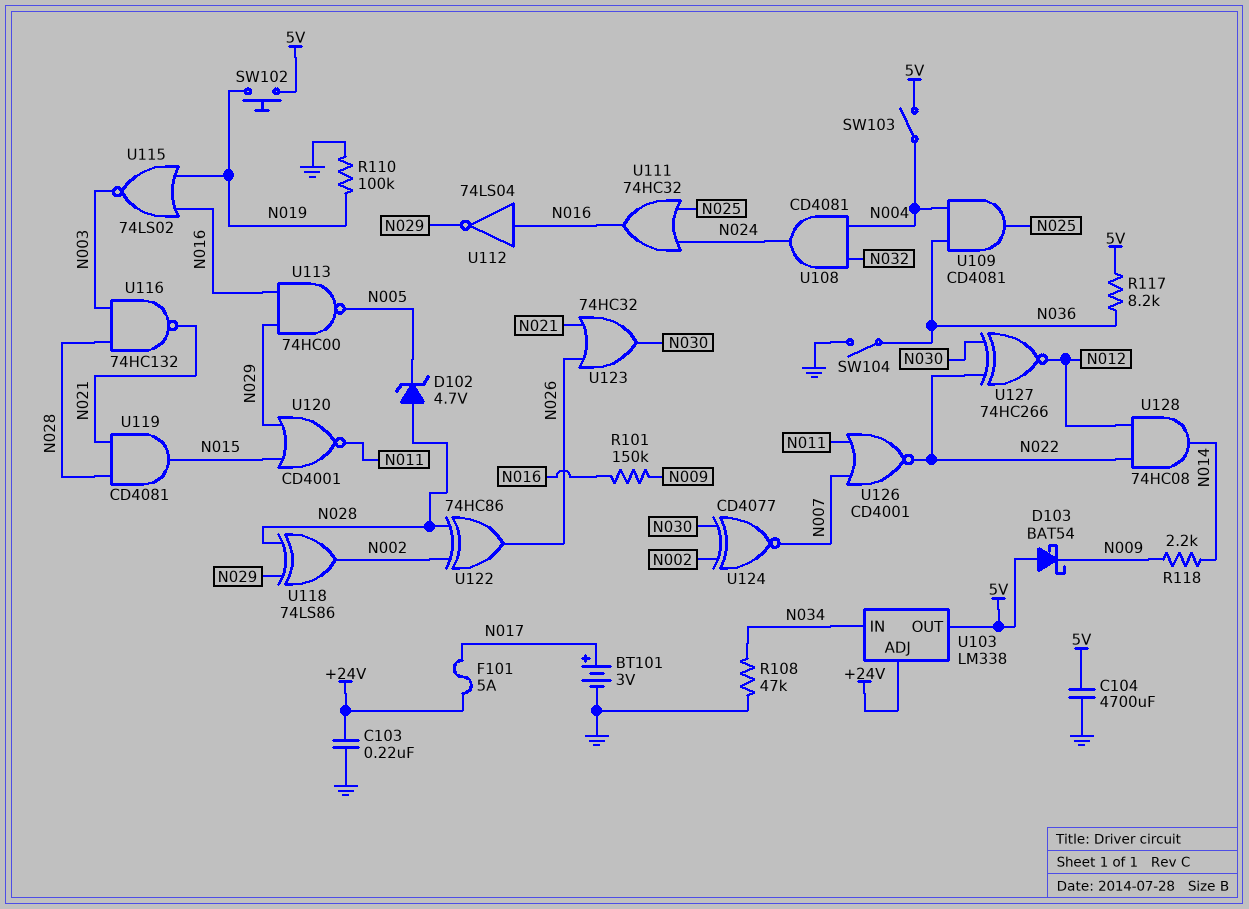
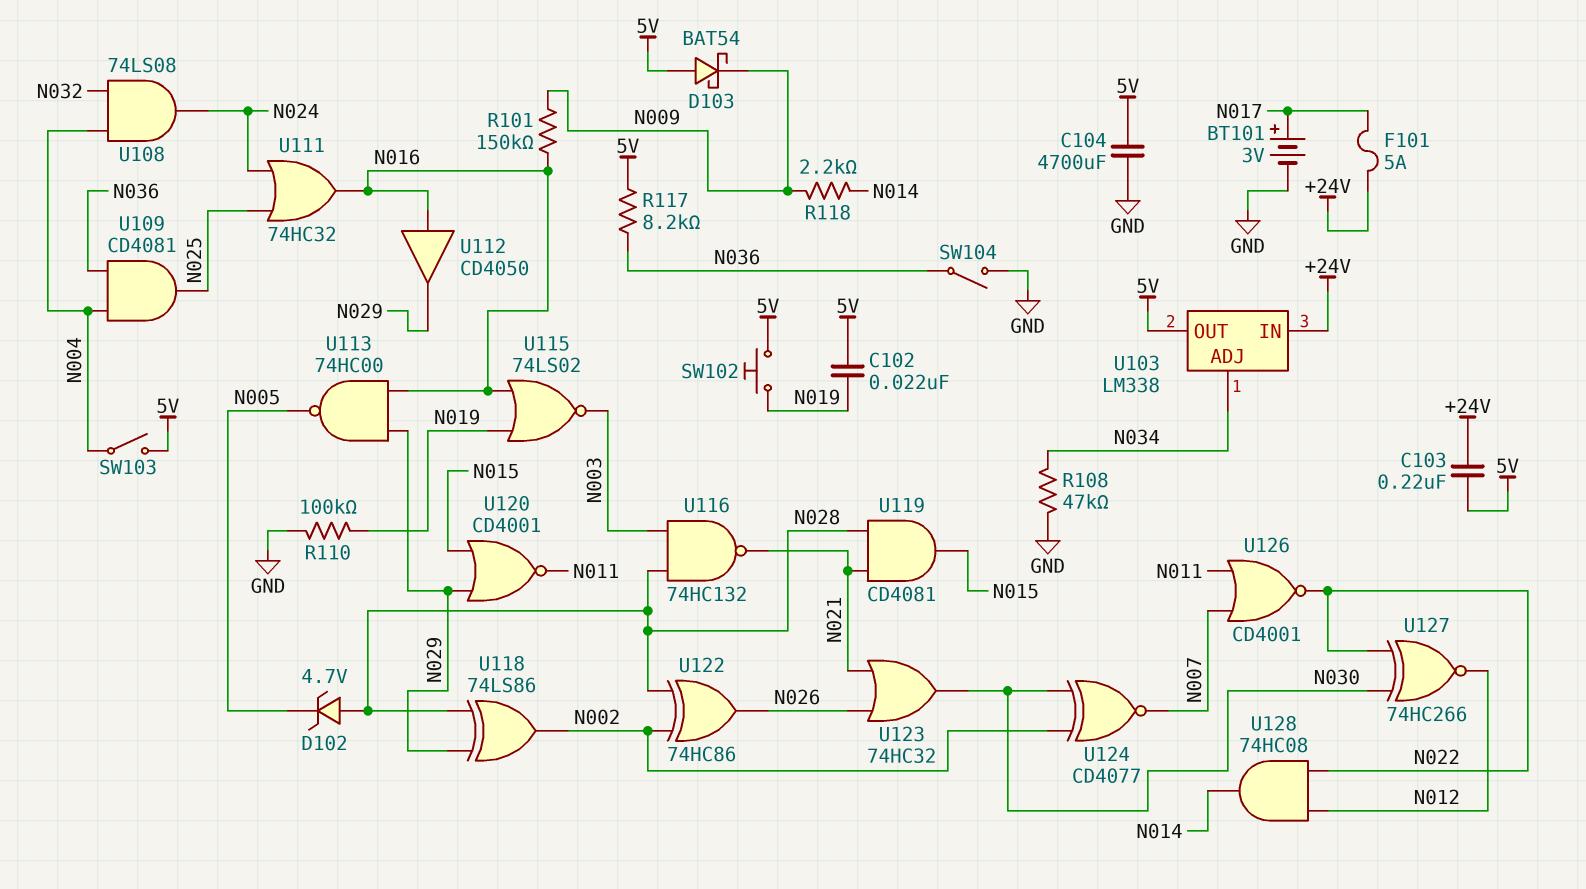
C102: none -> 22nF (5V, N019)
C103: 220nF (+24V, GND) -> 220nF (+24V, 5V)
U103 pin ADJ: +24V -> N034
U103 pin IN: N034 -> +24V
U108: AND CD4081 (in N004, in N032, out N024) -> AND 74LS08 (in N004, in N032, out N024)
U112: NOT 74LS04 (in N016, out N029) -> buffer CD4050 (in N016, out N029)

